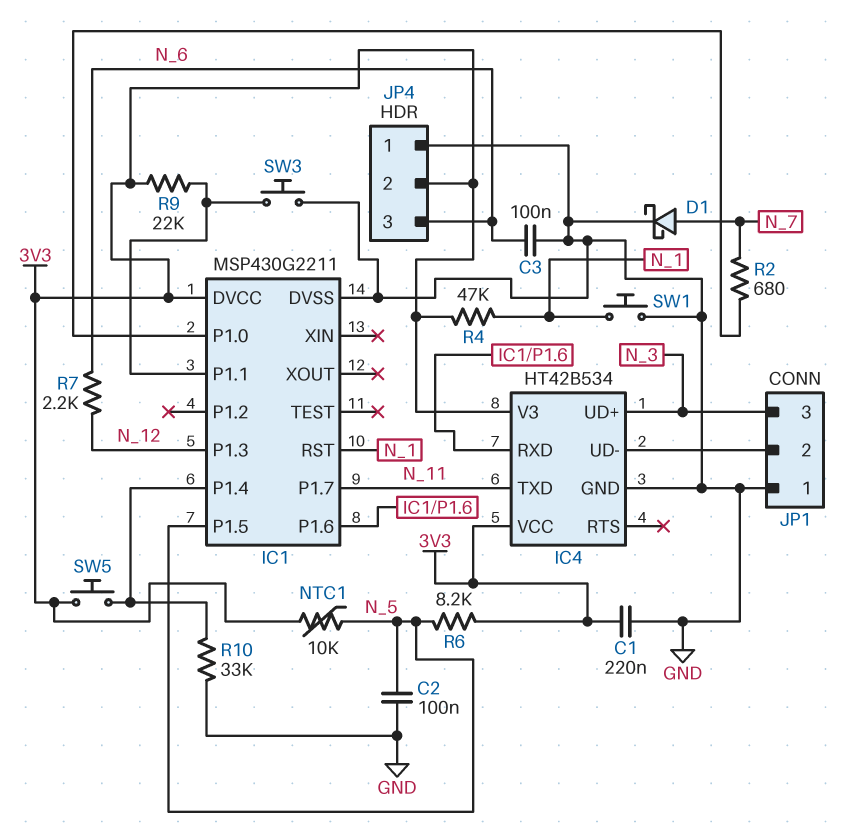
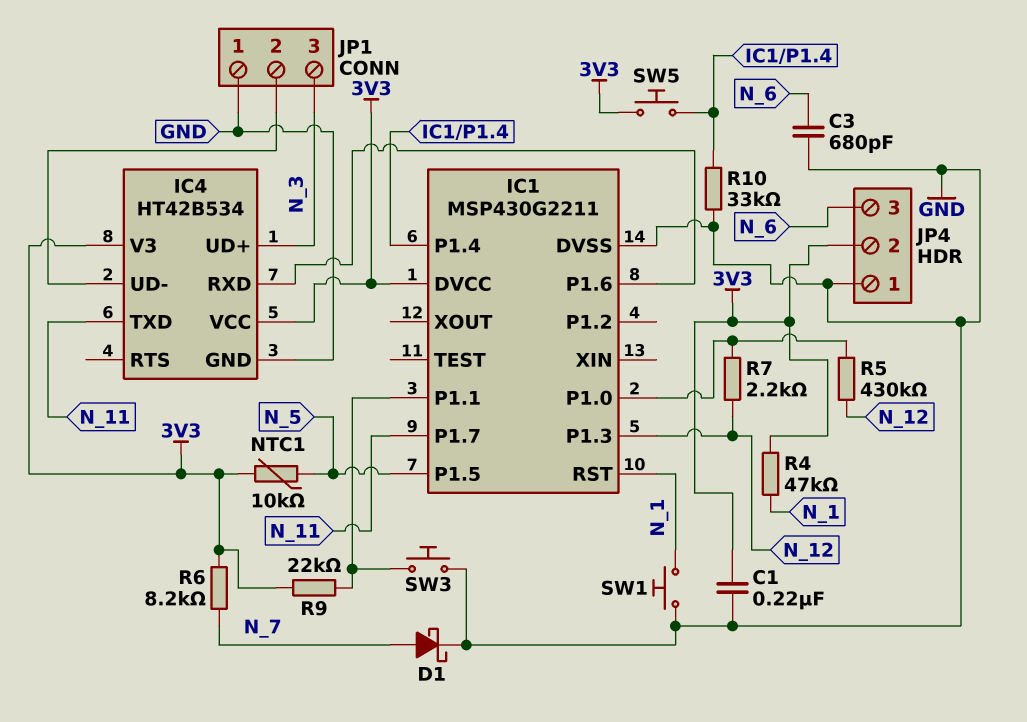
C2: 100nF (GND, N_5) -> none
C3: 100nF (GND, N_6) -> 680pF (GND, N_6)
R2: 680 (IC1/P1.0, N_7) -> none
R5: none -> 430k (IC1/P1.0, N_12)
R6: 8.2k (3V3, N_5) -> 8.2k (3V3, N_7)
R7: 2.2k (N_6, N_12) -> 2.2k (IC1/P1.0, N_12)

